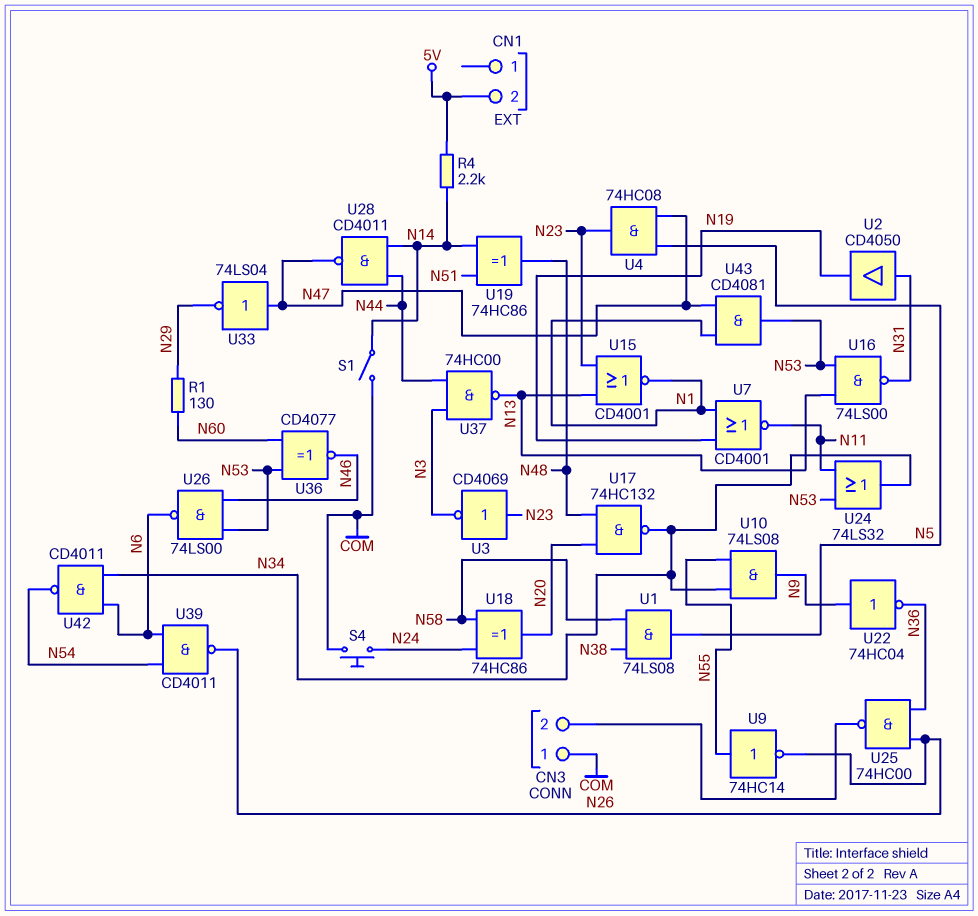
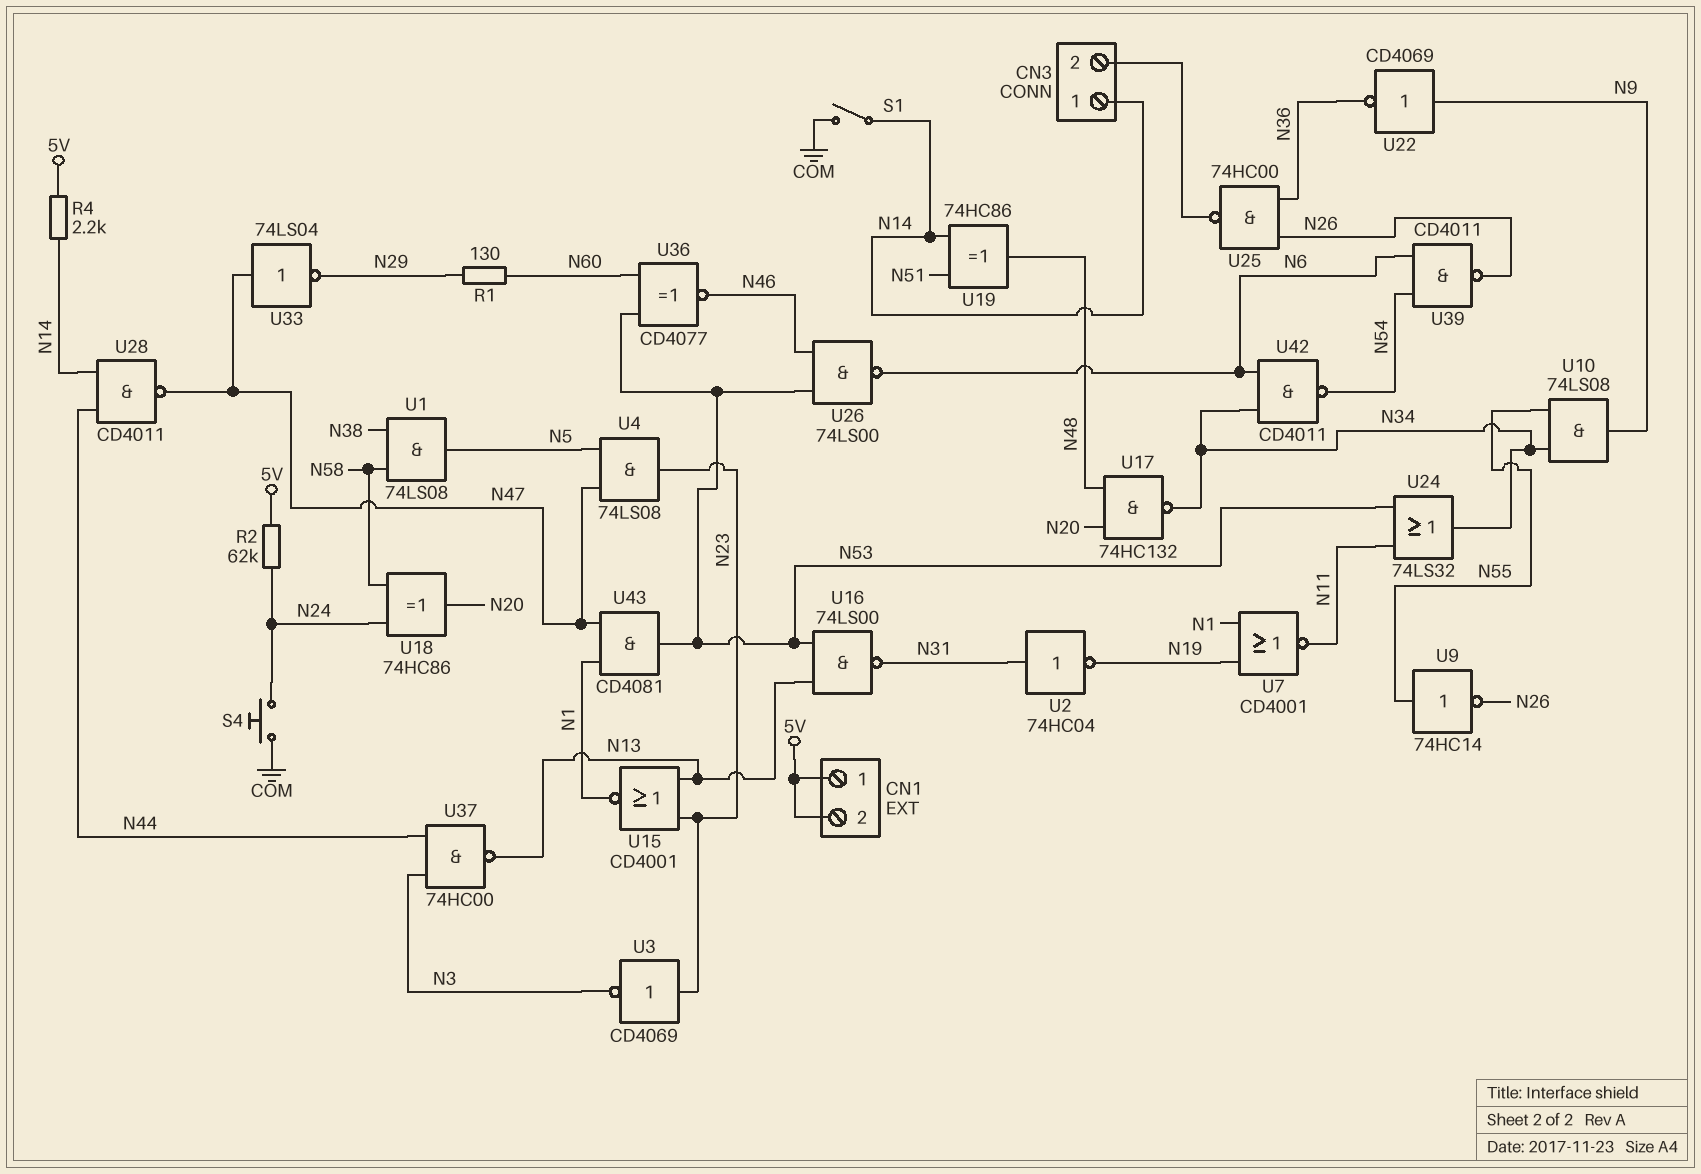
CN1 pin 1: none -> 5V
CN3 pin 1: COM -> N14
R2: none -> 62k (5V, N24)
U2: buffer CD4050 (in N31, out N19) -> NOT 74HC04 (in N31, out N19)
U4: AND 74HC08 (in N5, in N47, out N23) -> AND 74LS08 (in N5, in N47, out N23)
U22: NOT 74HC04 (in N9, out N36) -> NOT CD4069 (in N9, out N36)

